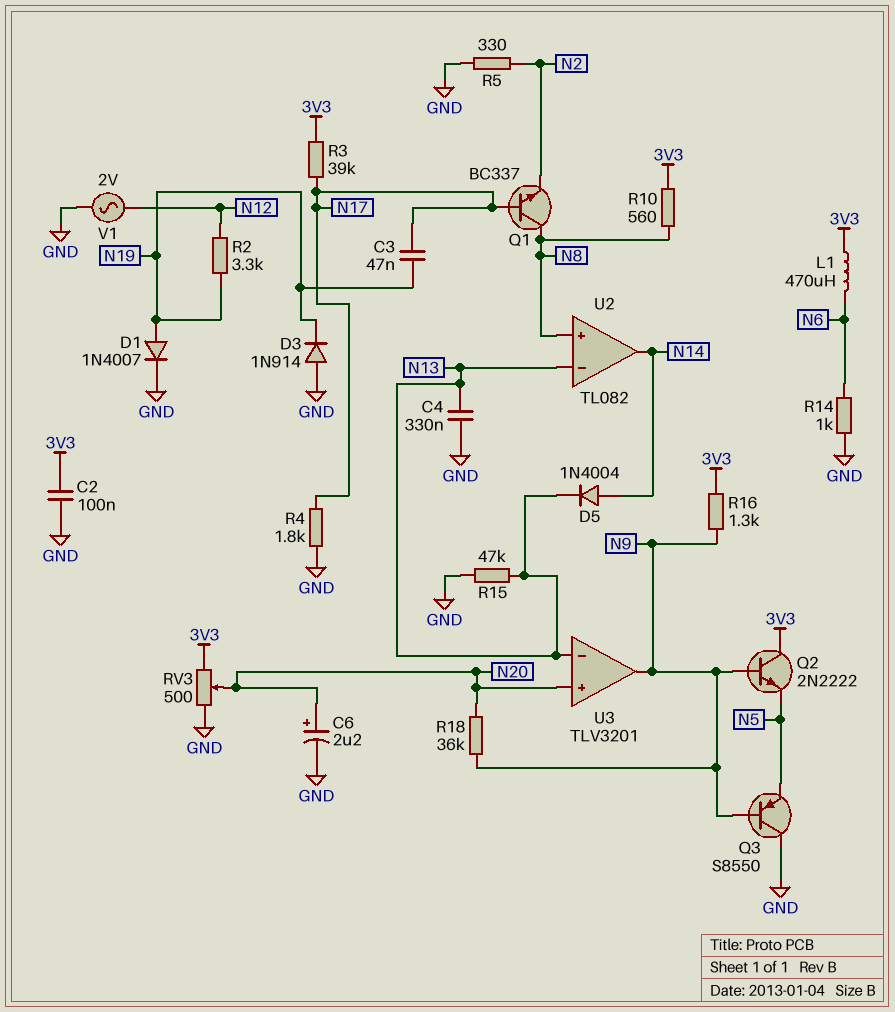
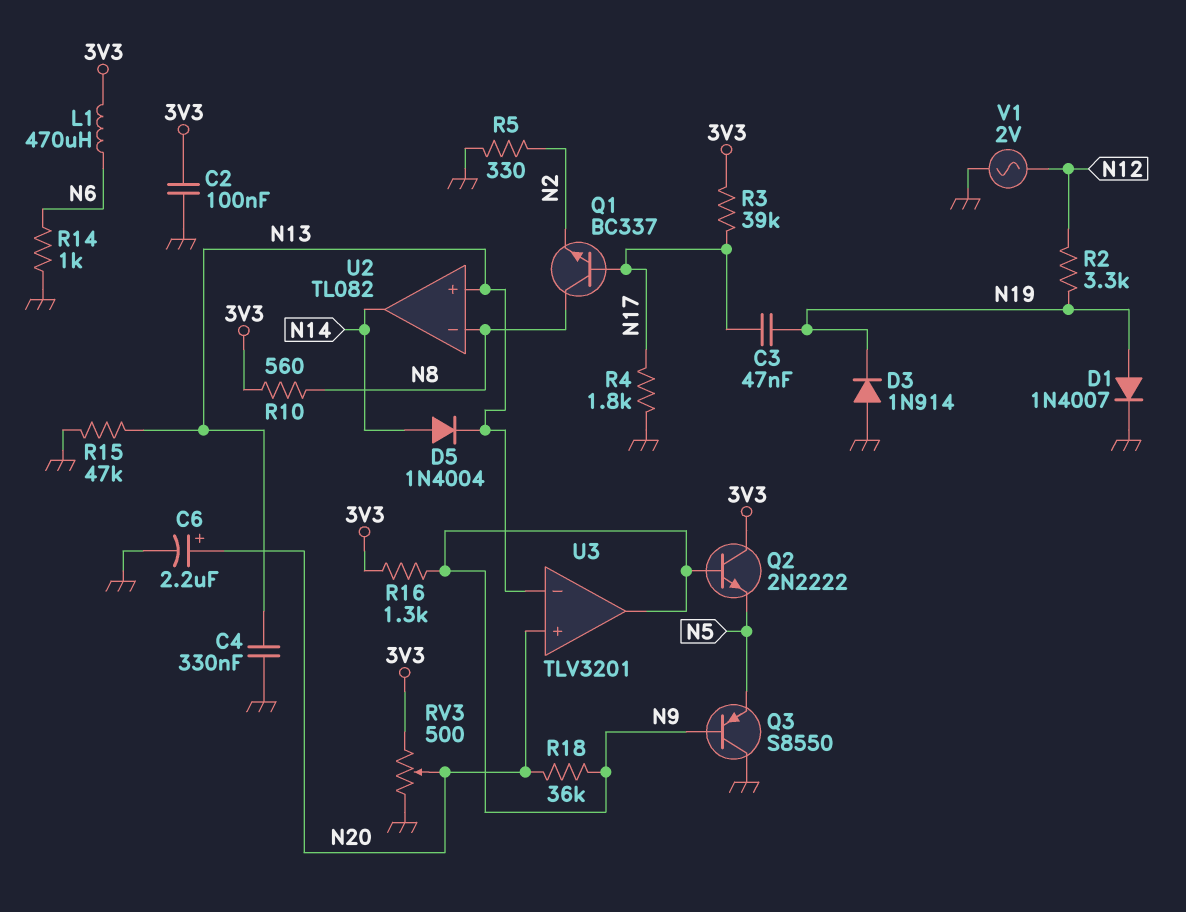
U2 pin in+: N8 -> N13
U2 pin in-: N13 -> N8

